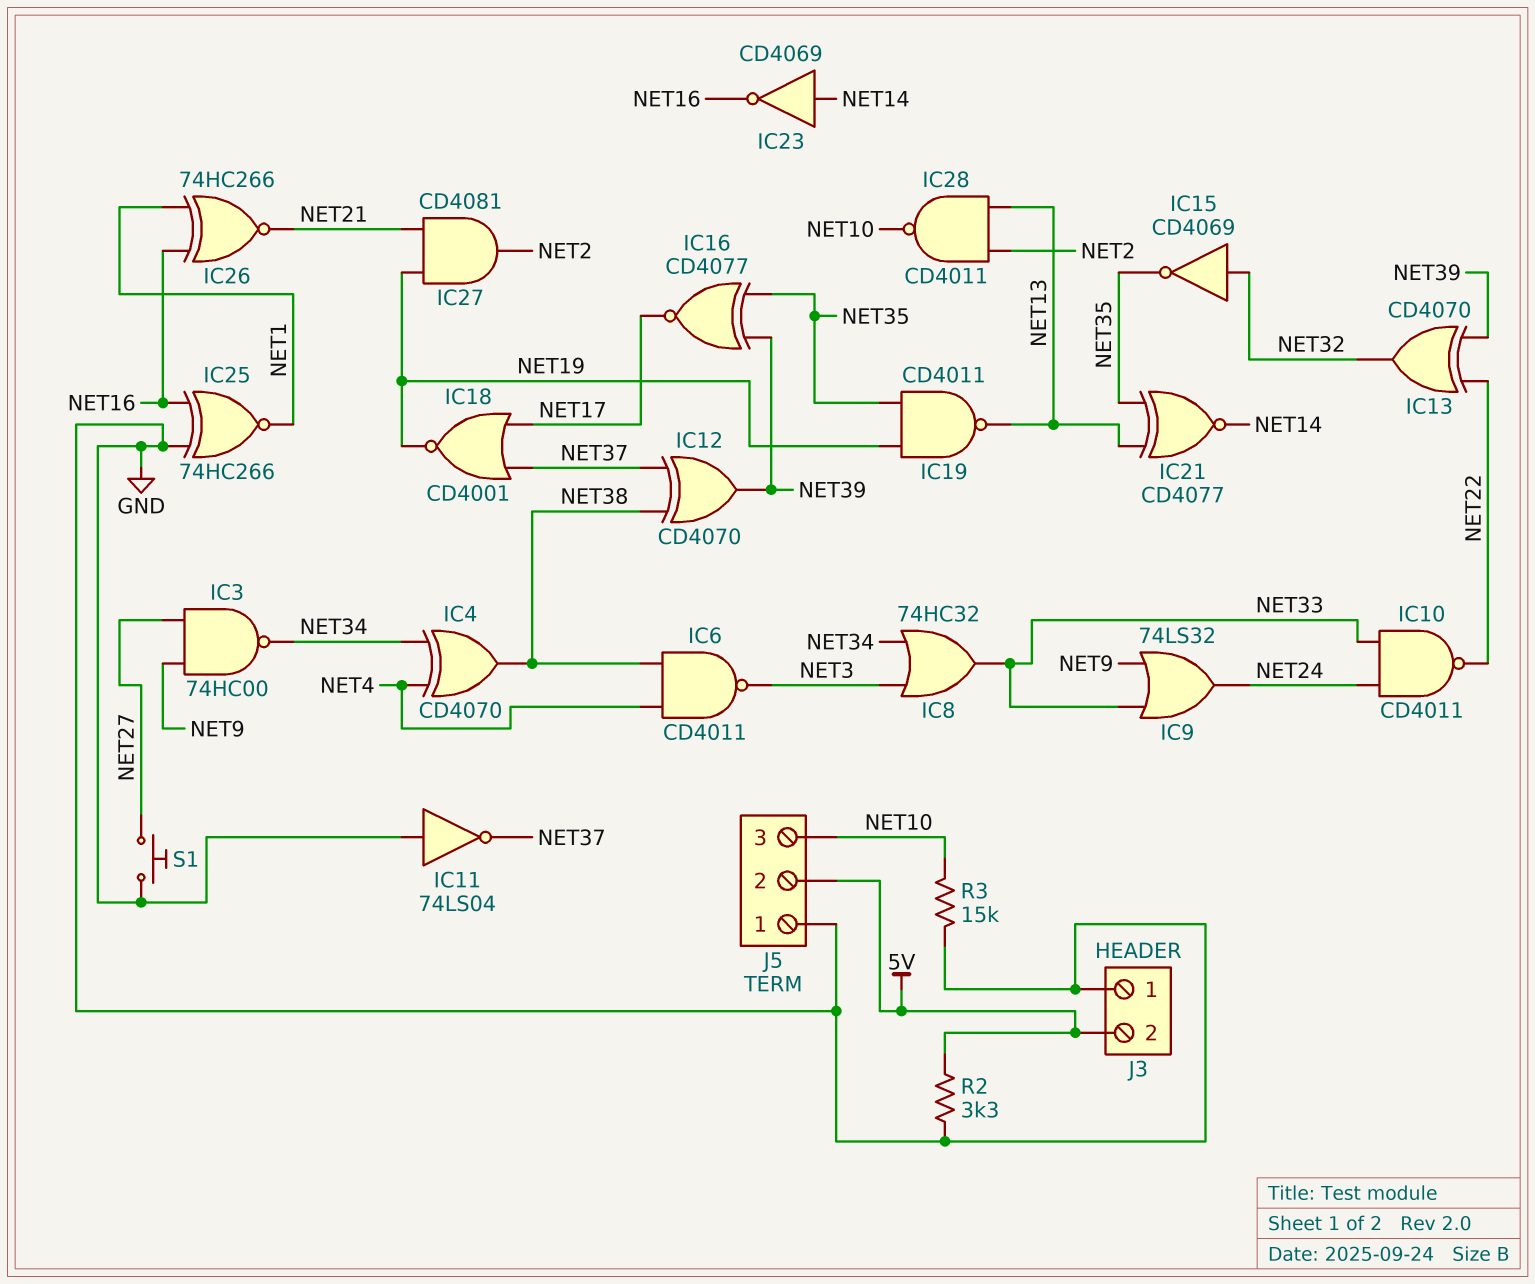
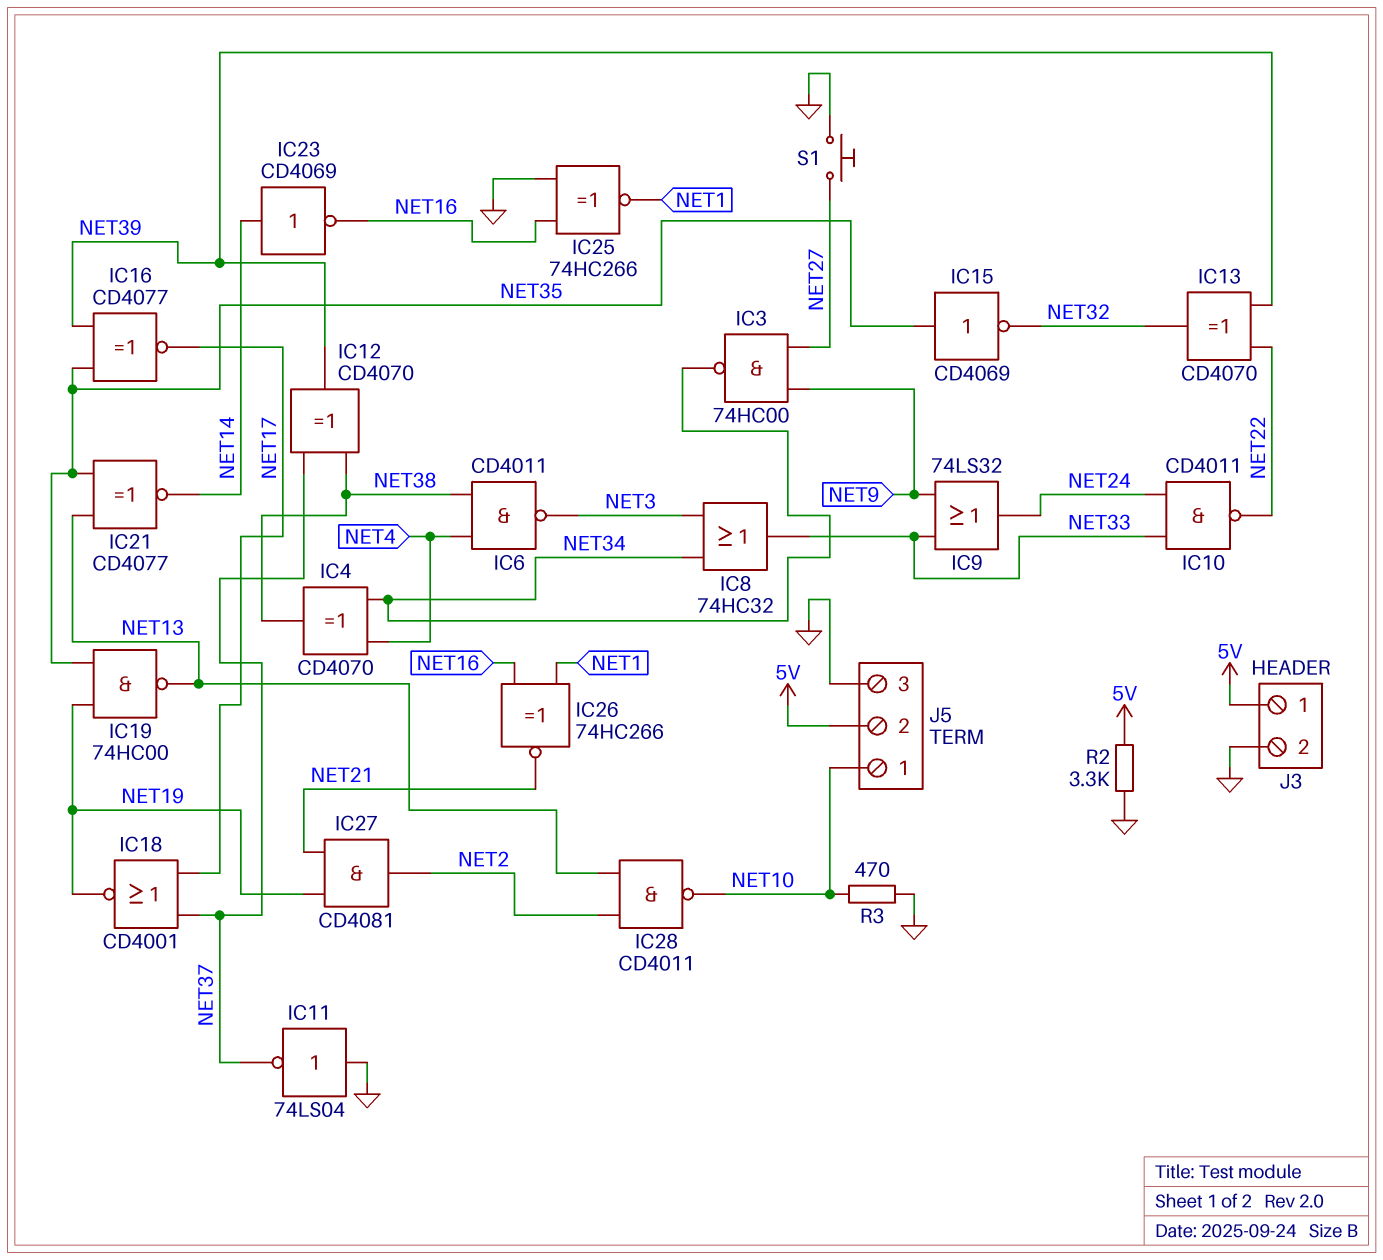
IC15: NOT CD4069 (in NET32, out NET35) -> NOT CD4069 (in NET35, out NET32)
IC19: NAND CD4011 (in NET19, in NET35, out NET13) -> NAND 74HC00 (in NET19, in NET35, out NET13)
J3 pin 1: GND -> 5V
J3 pin 2: 5V -> GND
J5 pin 1: GND -> NET10
J5 pin 3: NET10 -> GND
R3: 15k (GND, NET10) -> 470 (GND, NET10)

